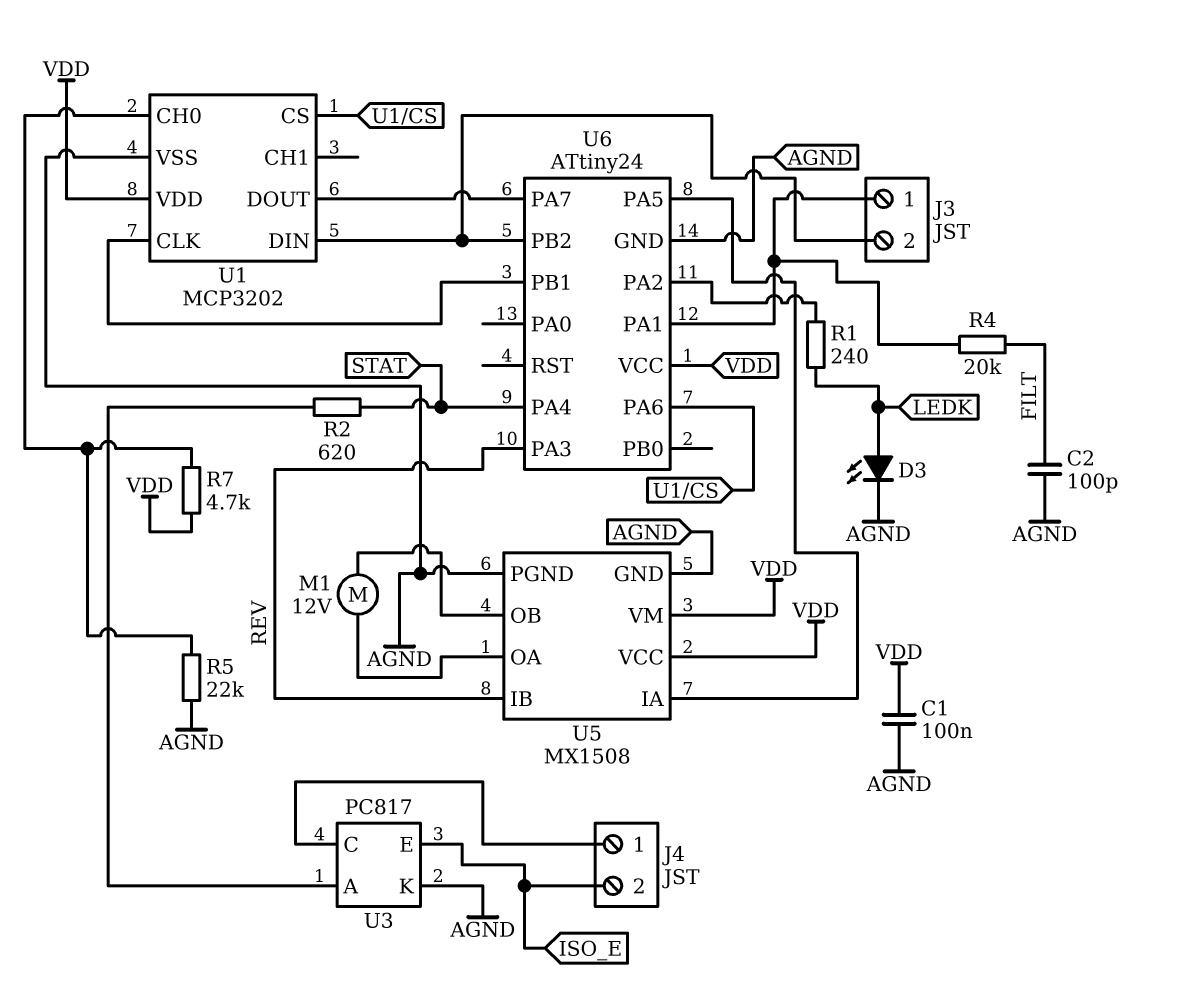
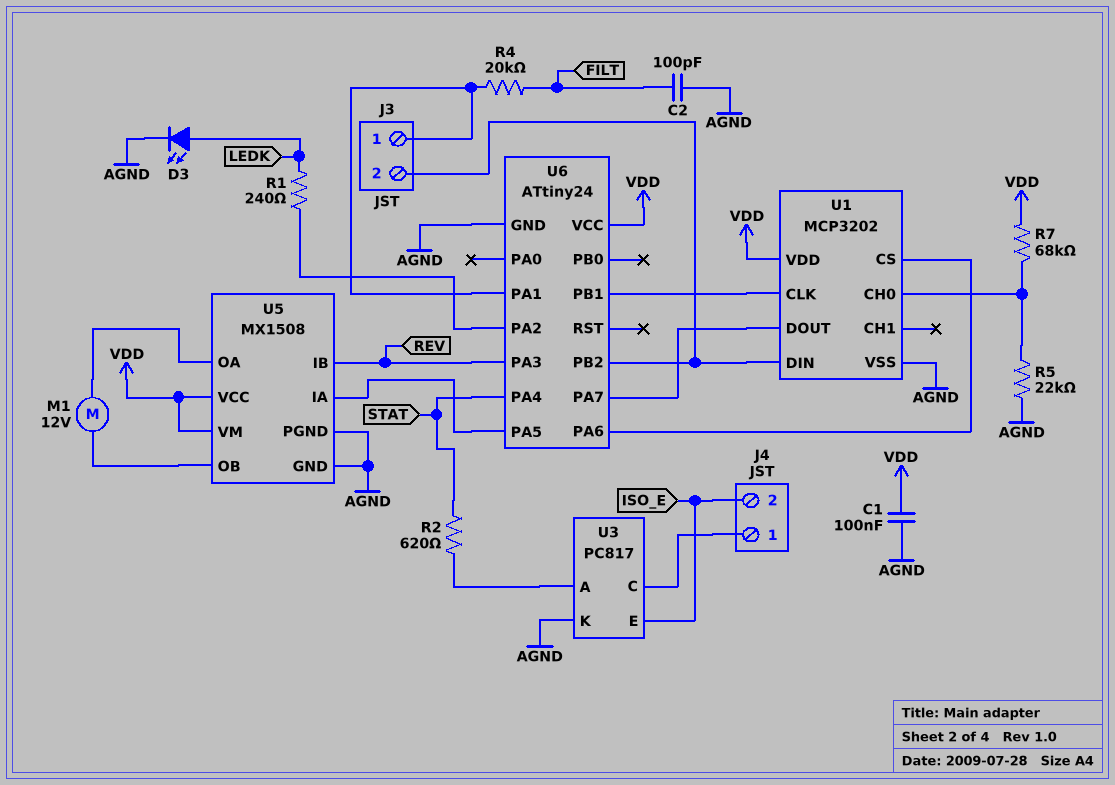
R7: 4.7k (U1/CH0, VDD) -> 68k (U1/CH0, VDD)

